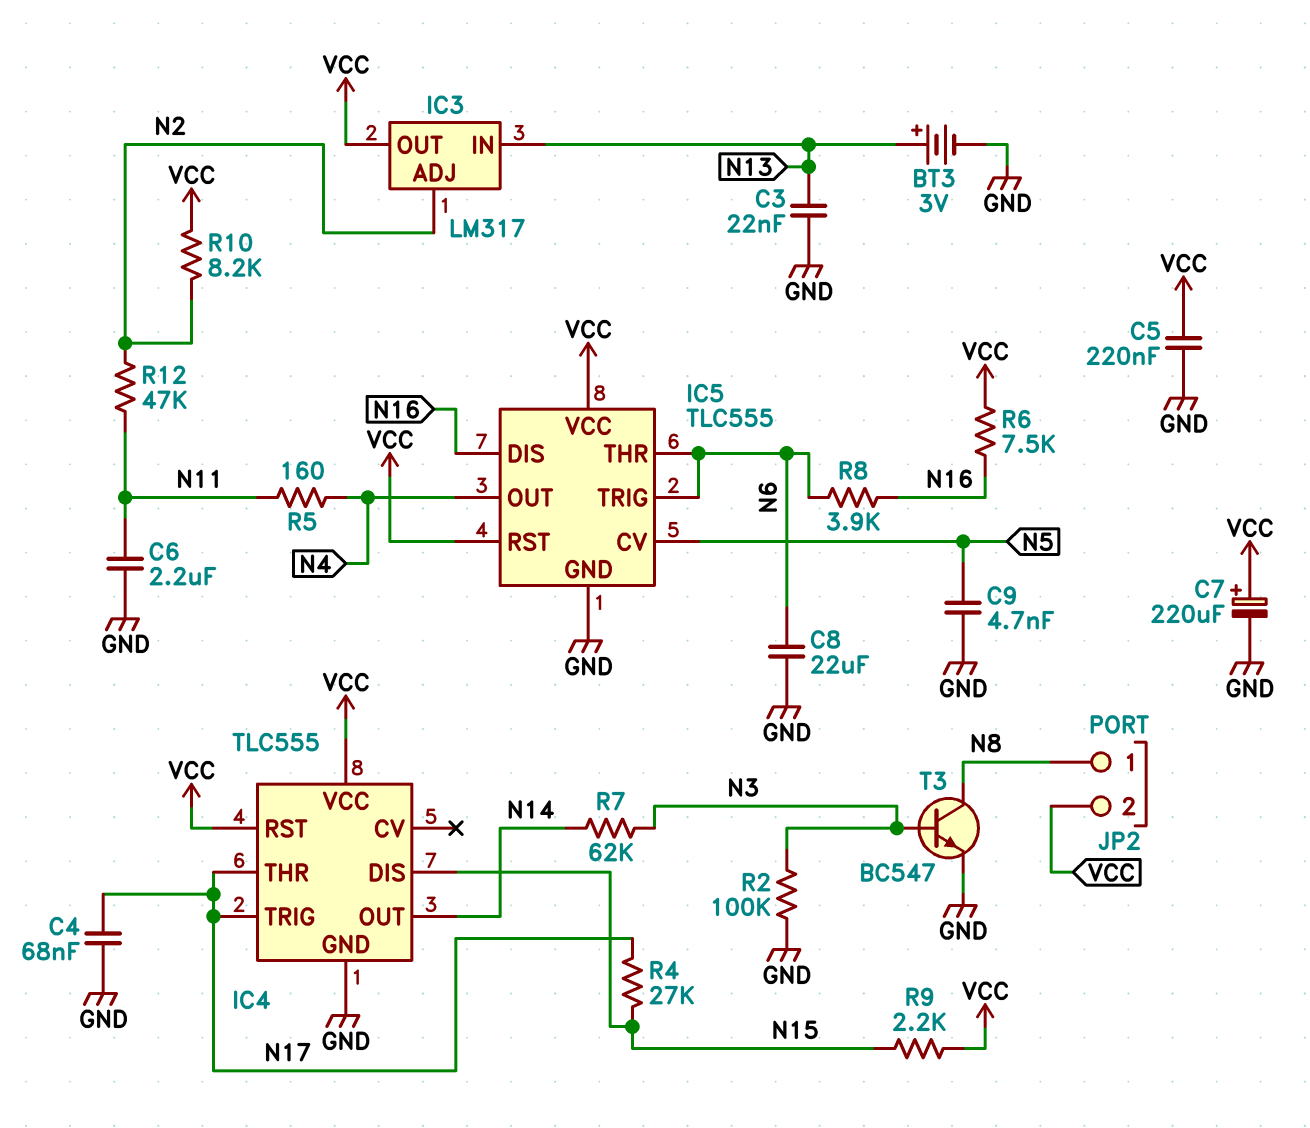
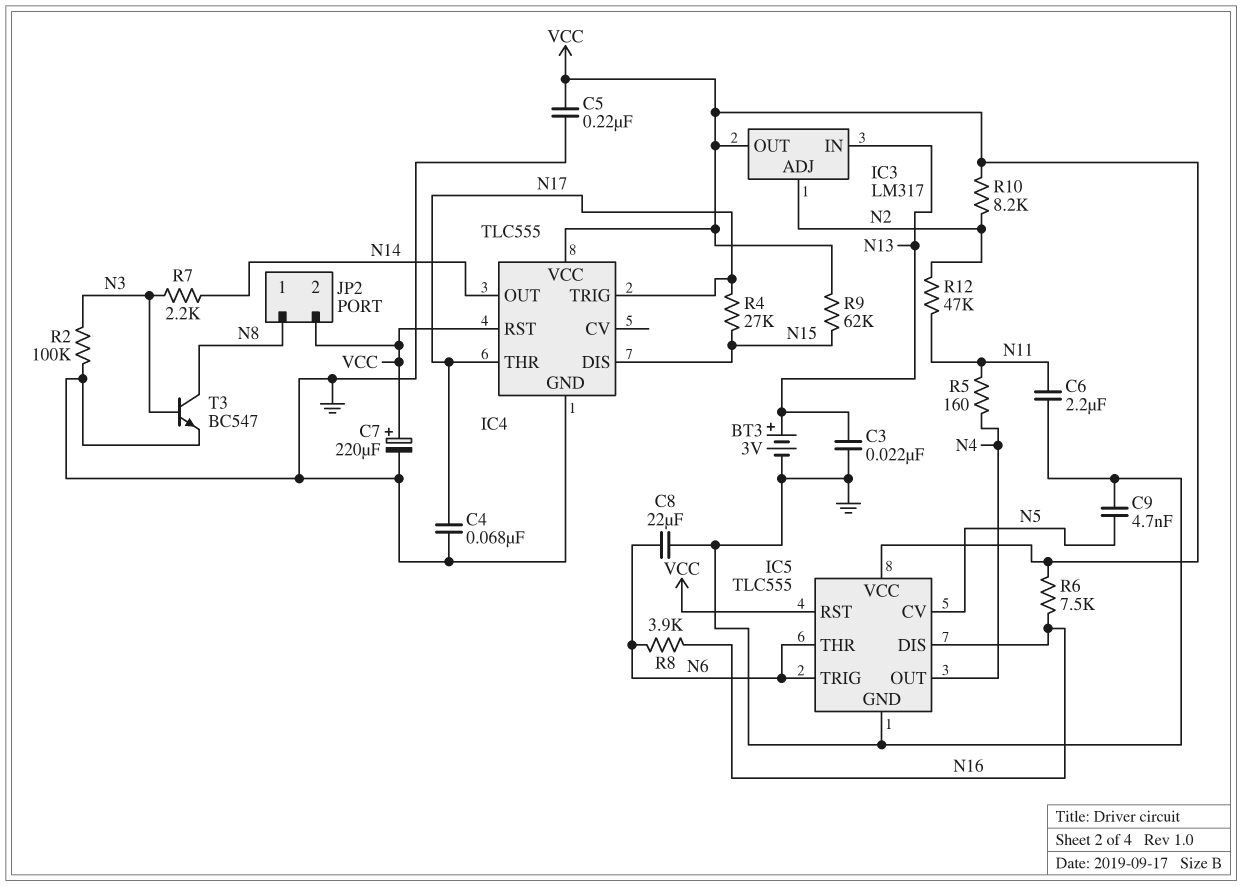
R7: 62k (N3, N14) -> 2.2k (N3, N14)
R9: 2.2k (N15, VCC) -> 62k (N15, VCC)

